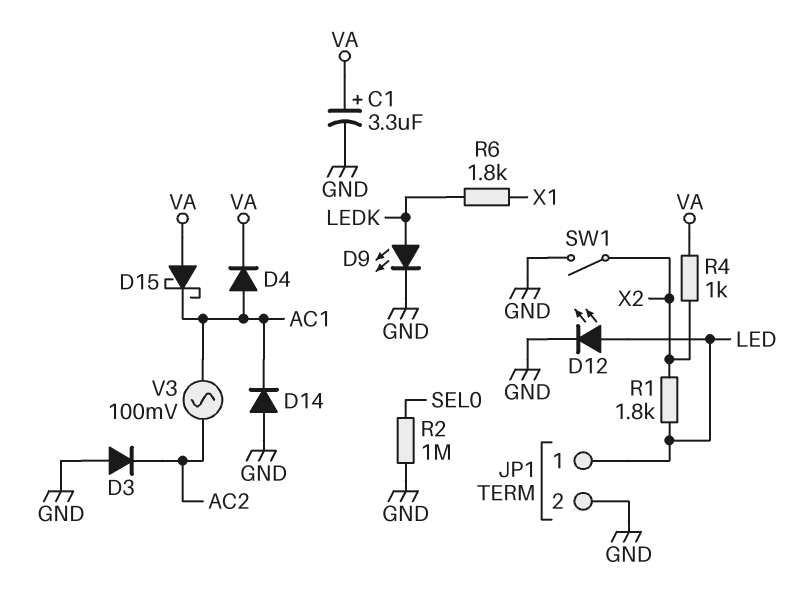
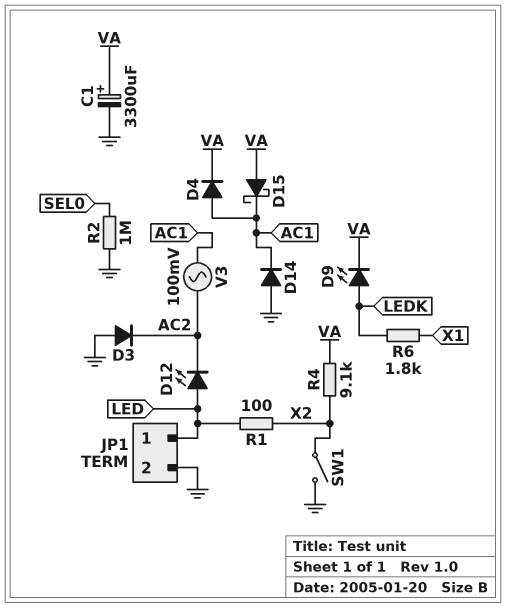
C1: 3.3uF (plus VA, minus GND) -> 3300uF (plus VA, minus GND)
D9: LED (A LEDK, K GND) -> LED (A LEDK, K VA)
D12: LED (A LED, K GND) -> LED (A LED, K AC2)
R1: 1.8k (LED, X2) -> 100 (LED, X2)
R4: 1k (VA, X2) -> 9.1k (VA, X2)

